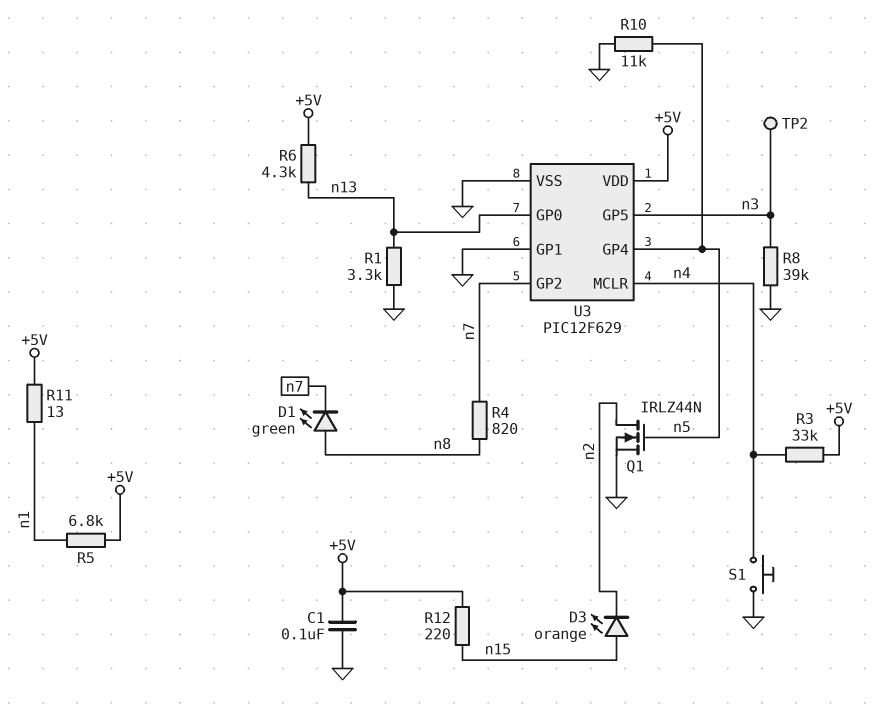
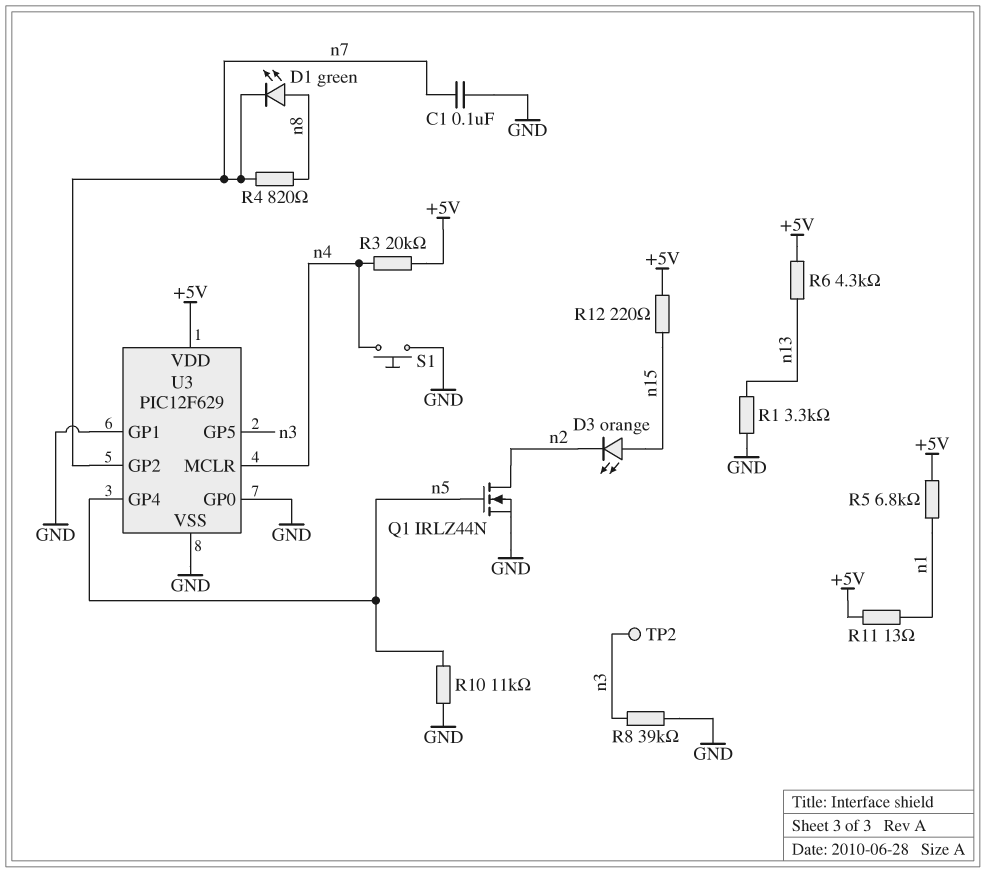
C1: 100nF (+5V, GND) -> 100nF (GND, n7)
R3: 33k (+5V, n4) -> 20k (+5V, n4)
U3 pin GP0: n13 -> GND

